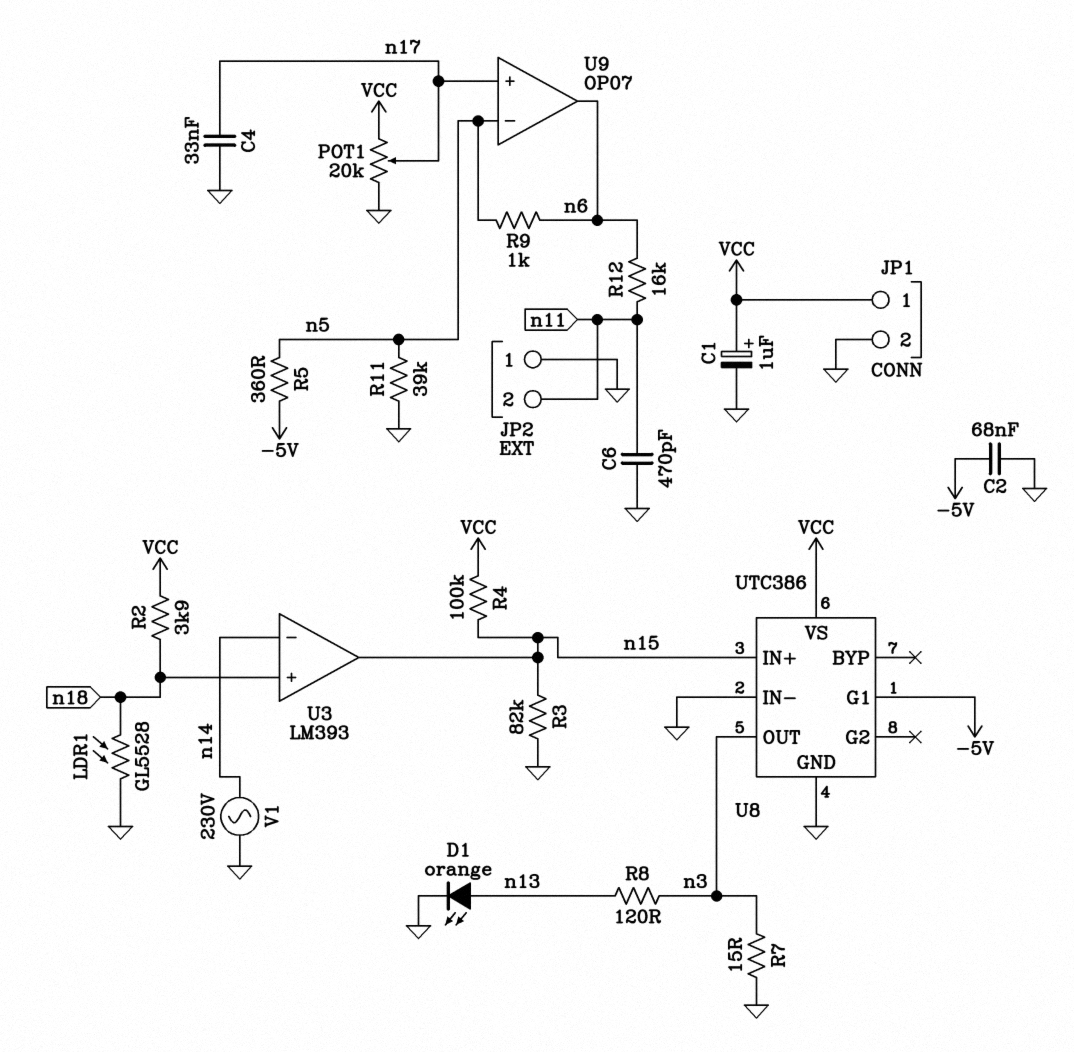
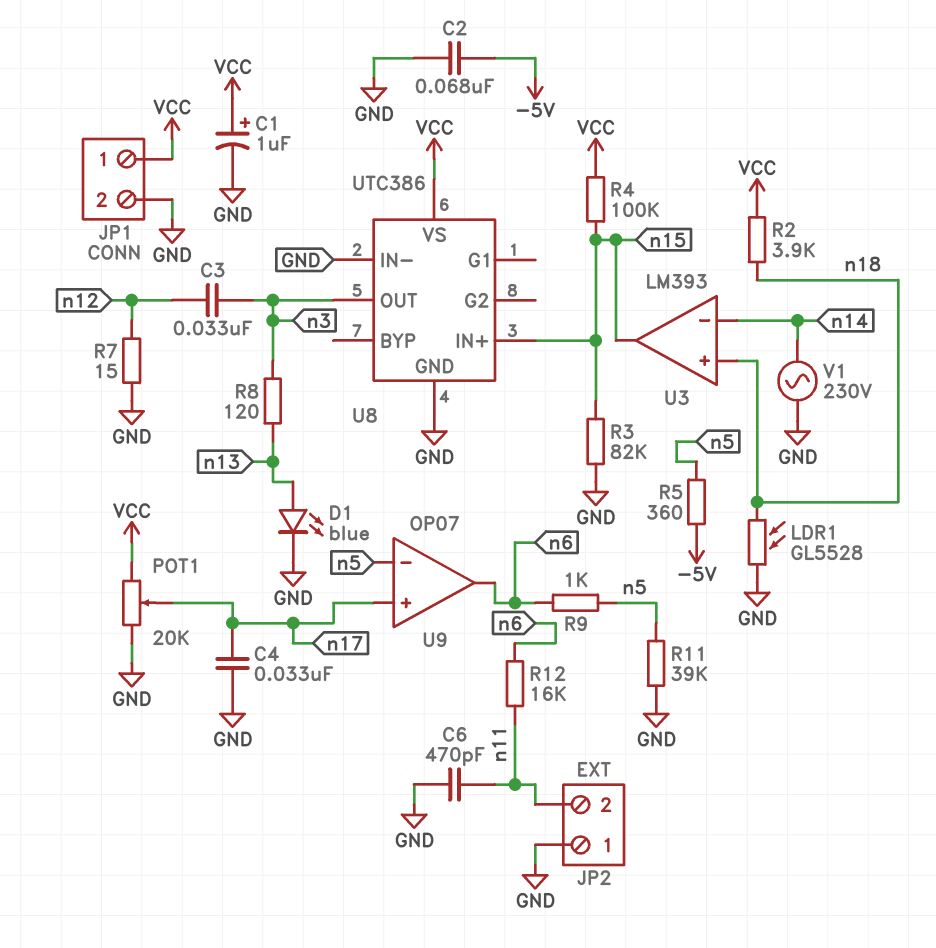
C3: none -> 33nF (n3, n12)
D1: LED orange (A n13, K GND) -> LED blue (A n13, K GND)
R7: 15 (GND, n3) -> 15 (GND, n12)
U8 pin G1: -5V -> none

